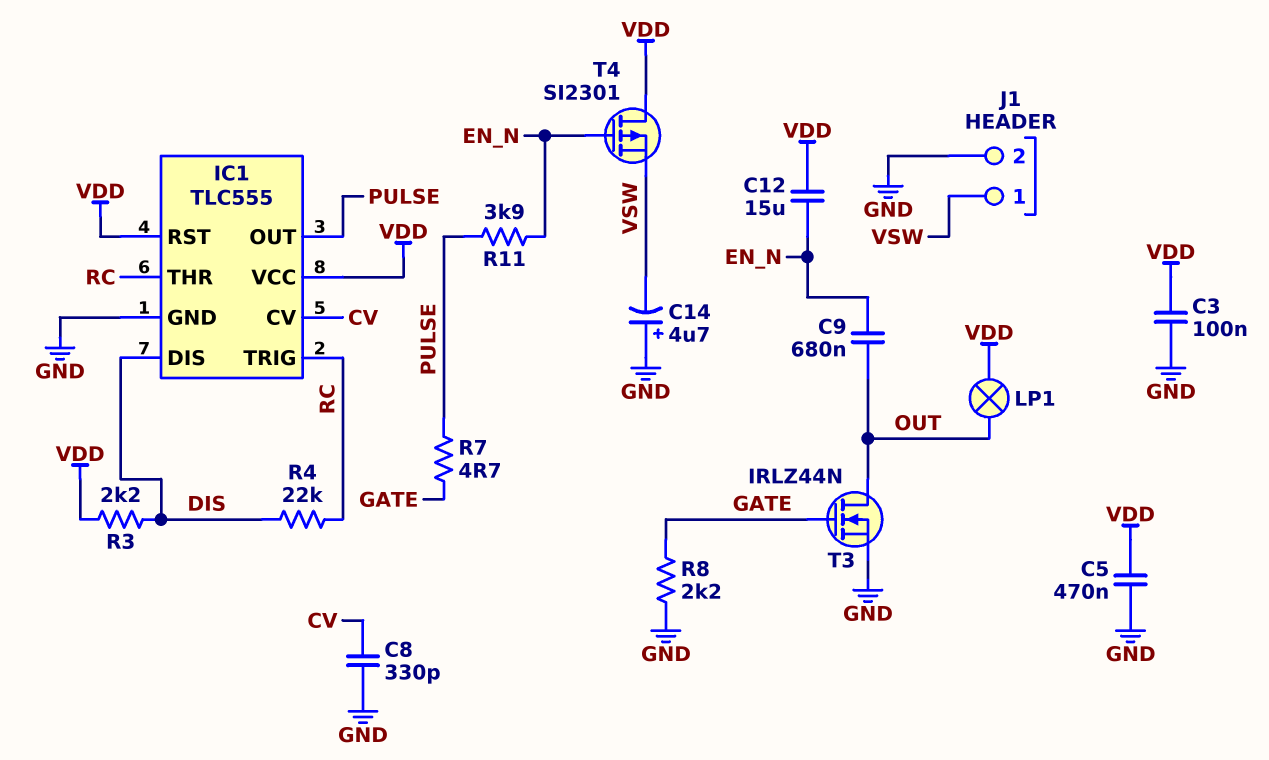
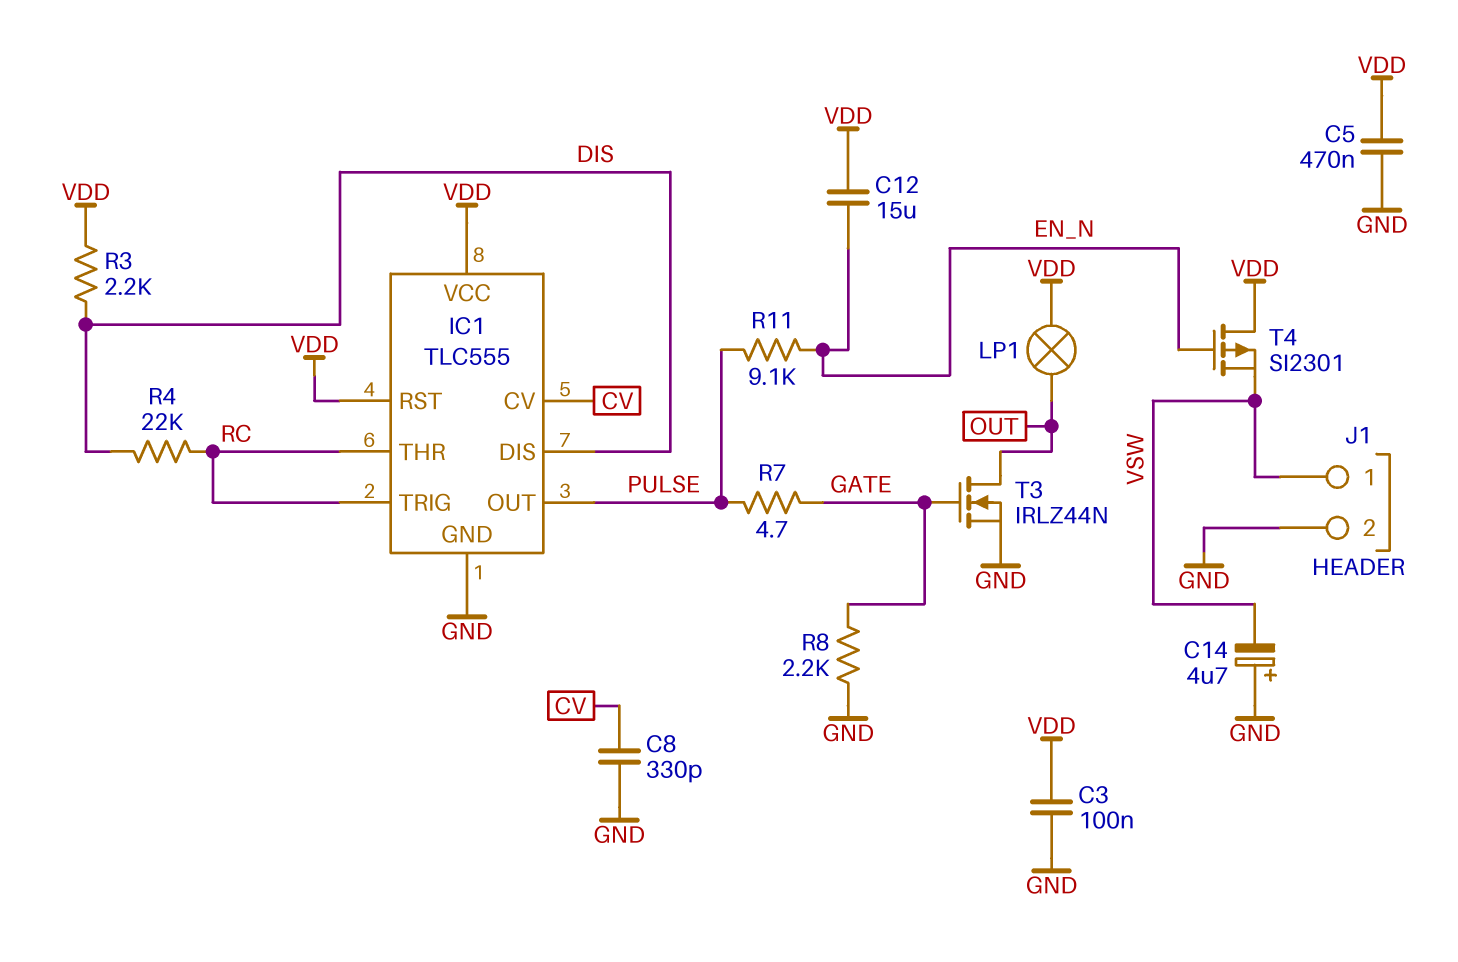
C9: 680nF (EN_N, OUT) -> none
R11: 3.9k (EN_N, PULSE) -> 9.1k (EN_N, PULSE)

